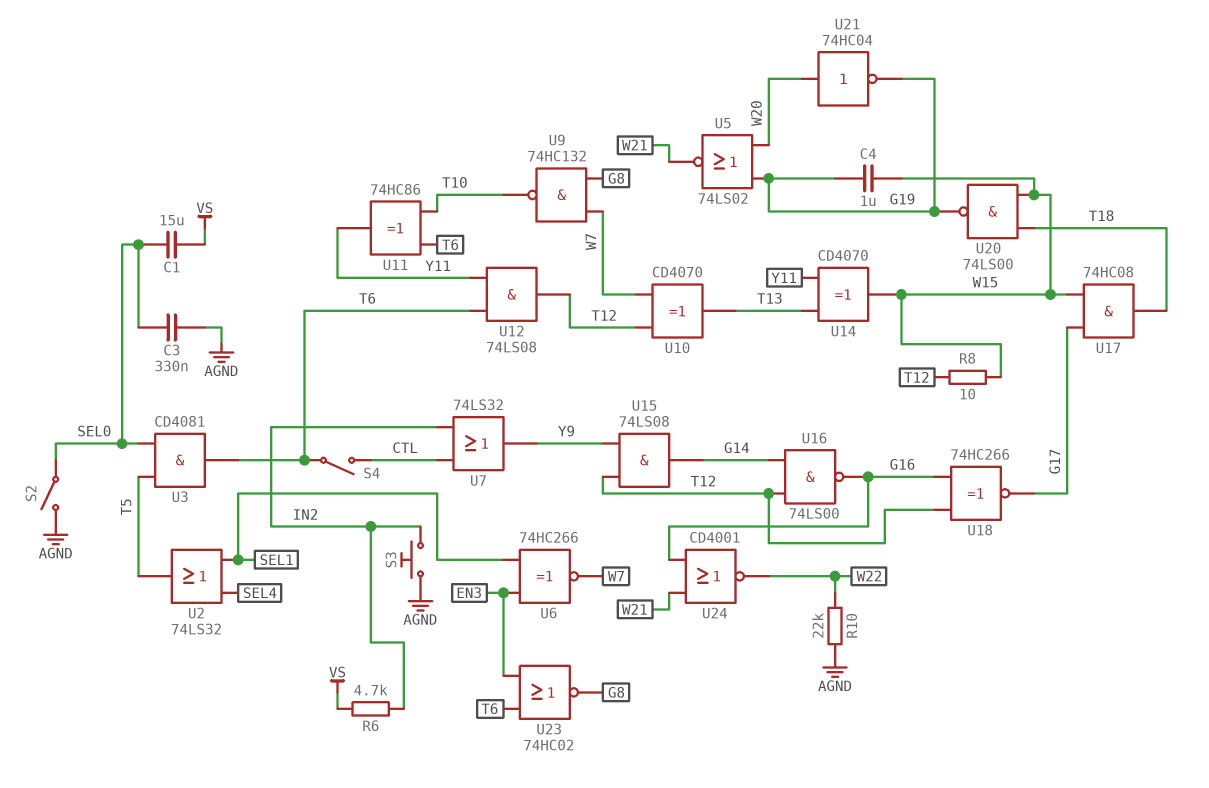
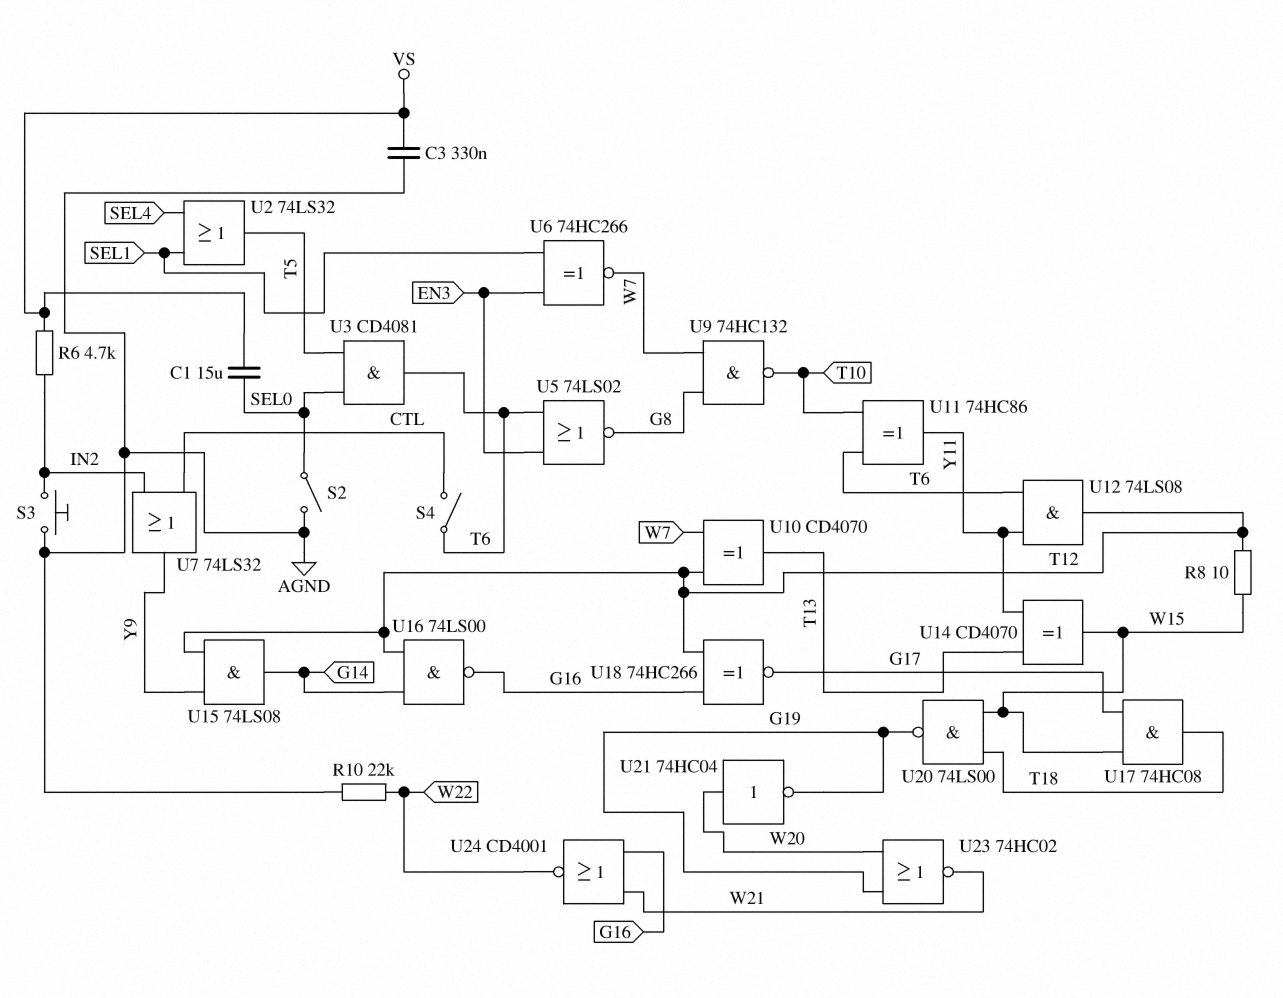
C3: 330nF (AGND, SEL0) -> 330nF (AGND, VS)
C4: 1uF (G19, W15) -> none
U5: NOR 74LS02 (in G19, in W20, out W21) -> NOR 74LS02 (in EN3, in T6, out G8)
U23: NOR 74HC02 (in EN3, in T6, out G8) -> NOR 74HC02 (in G19, in W20, out W21)

